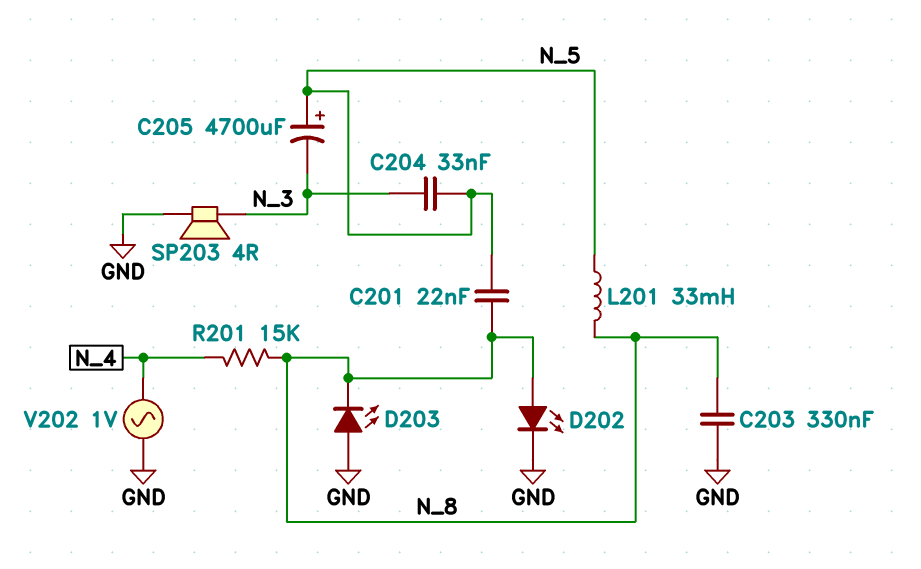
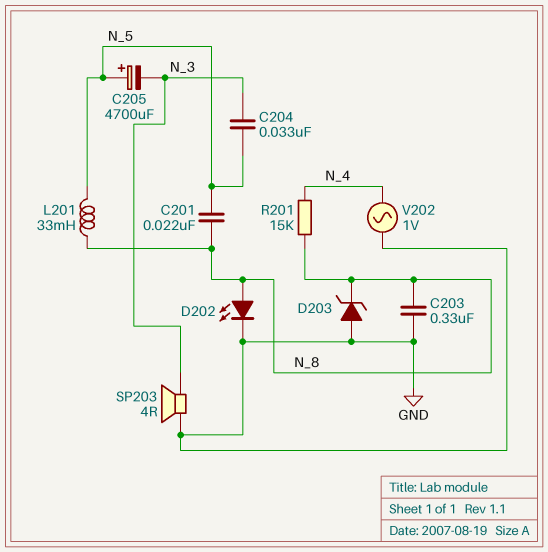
D203: LED (A GND, K N_8) -> zener (A GND, K N_8)

